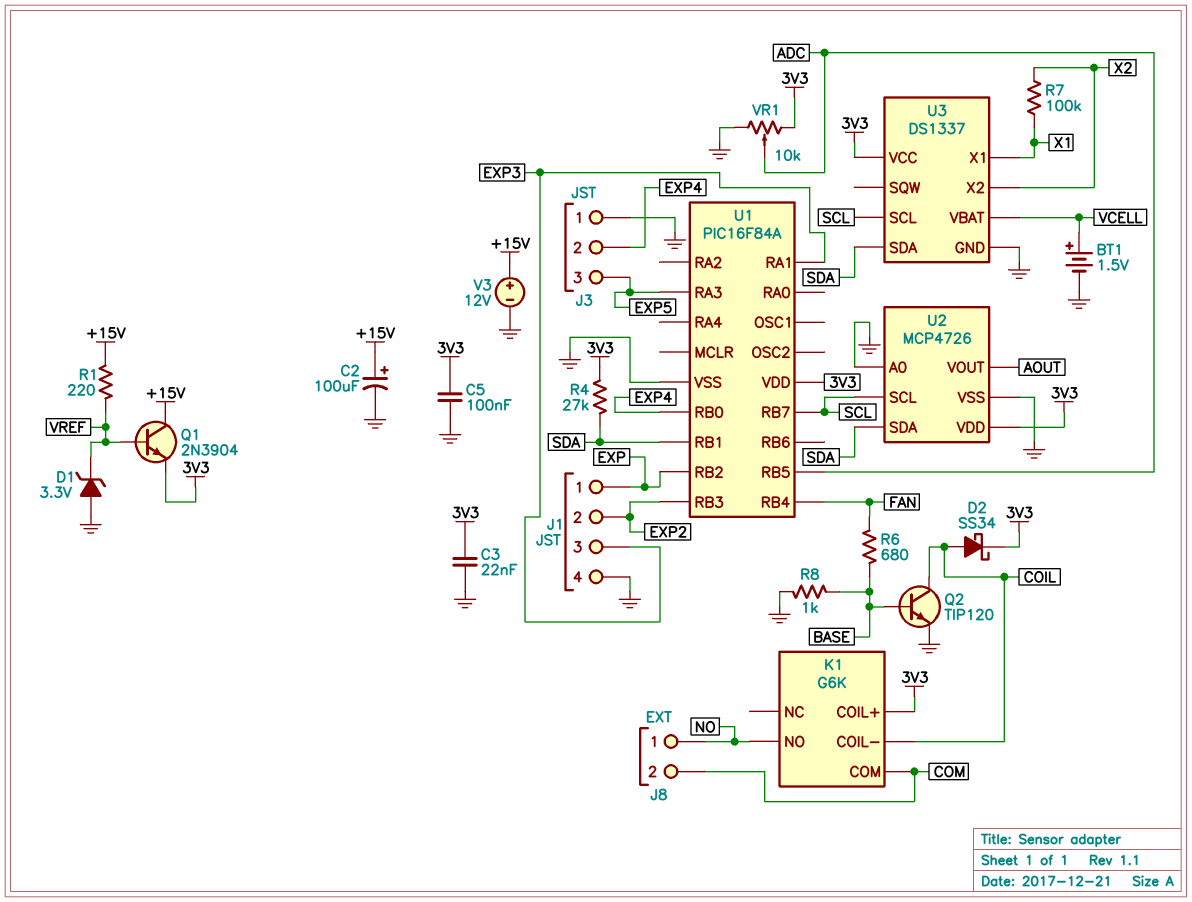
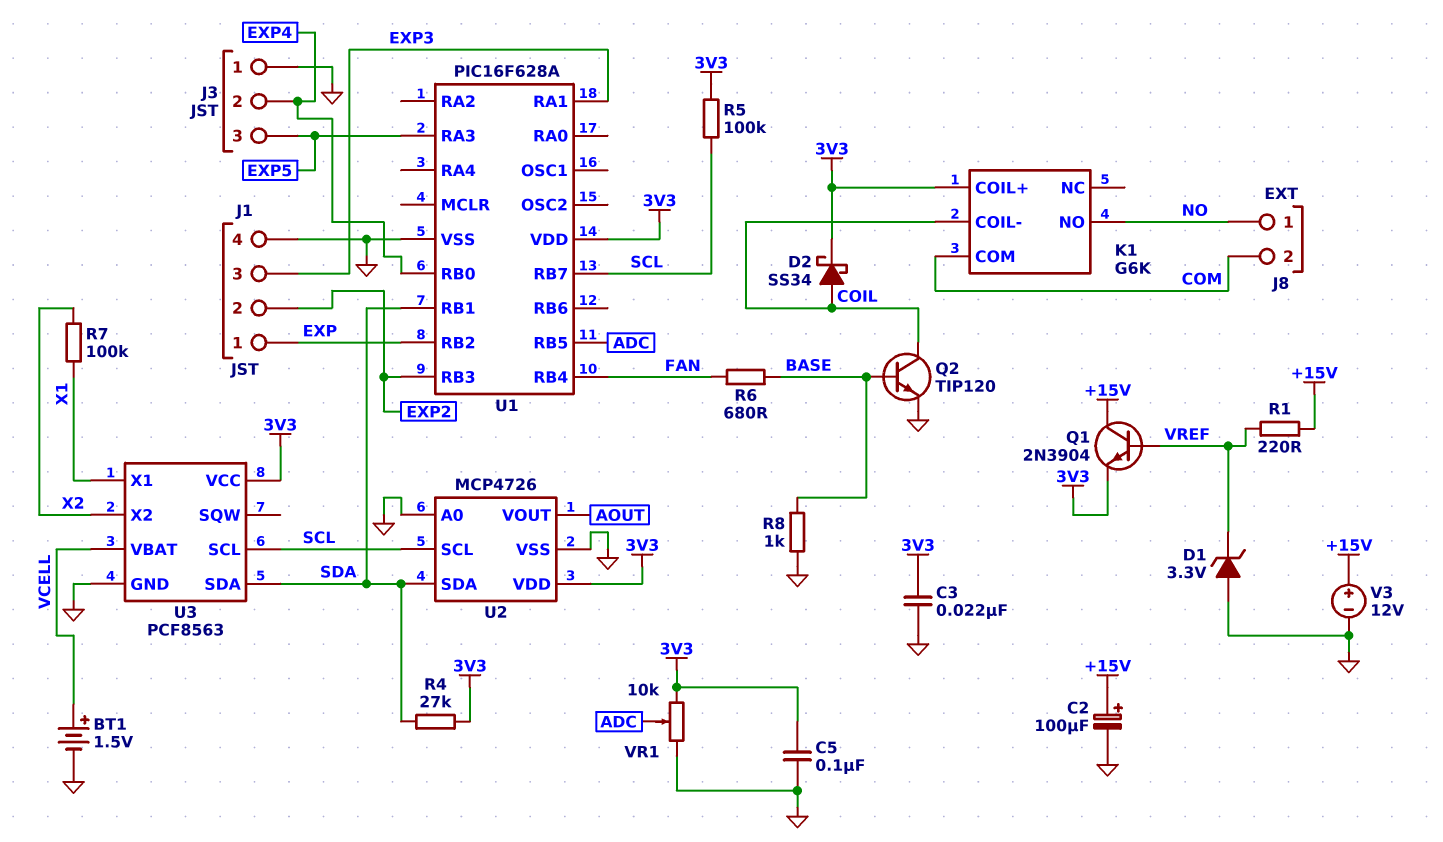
R5: none -> 100k (3V3, SCL)
U1: PIC16F84A -> PIC16F628A
U3: DS1337 -> PCF8563

